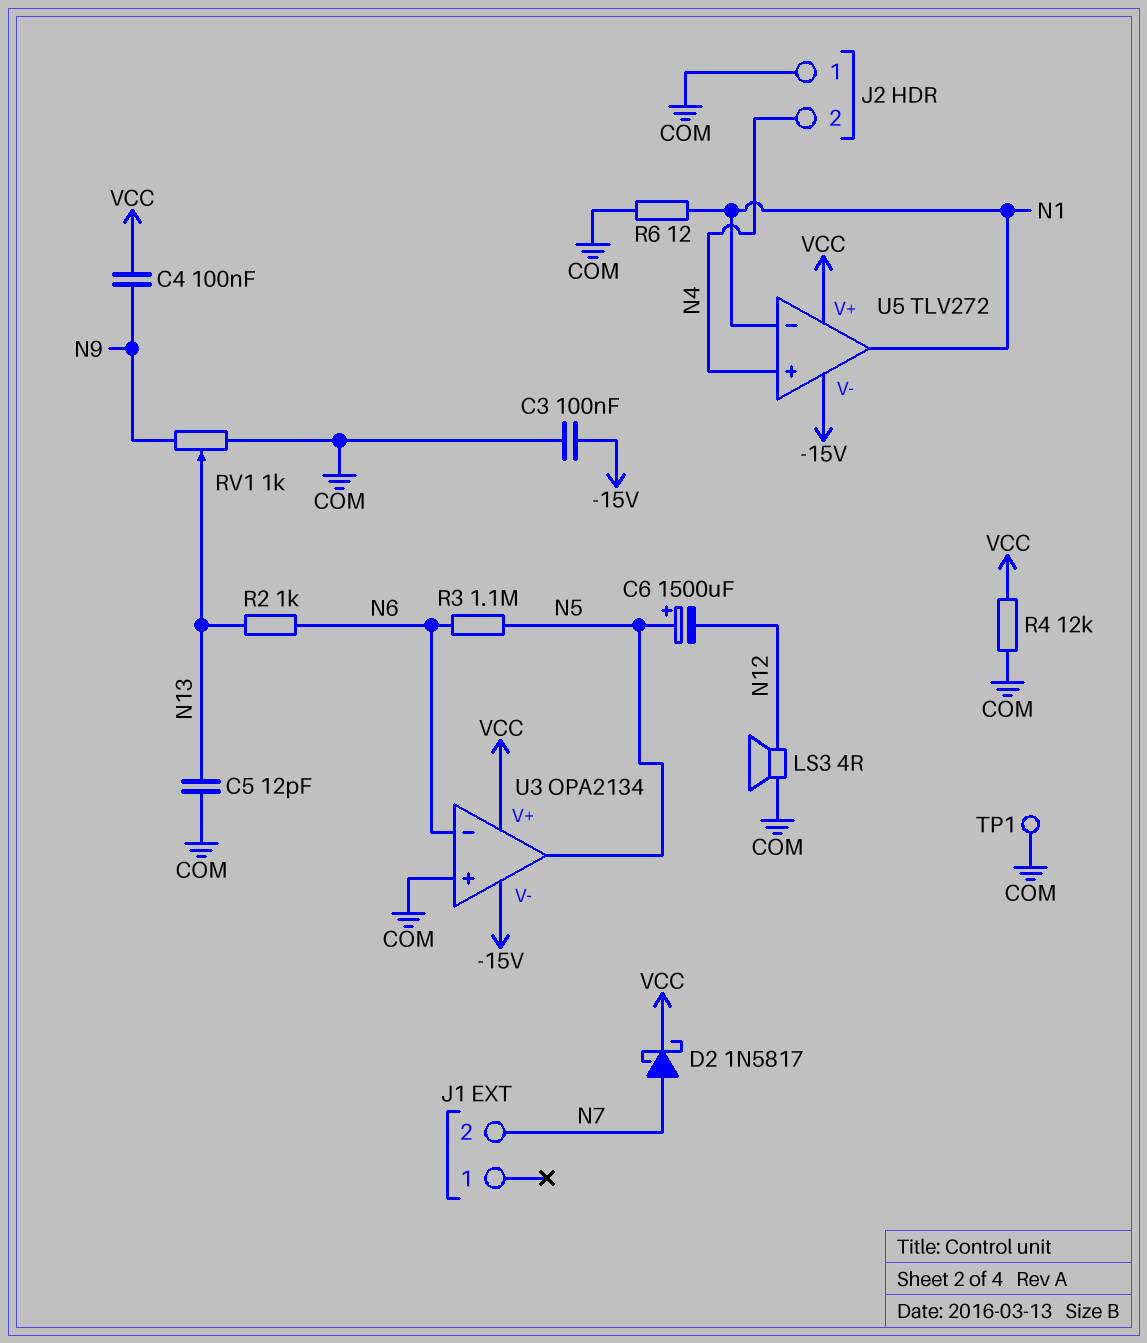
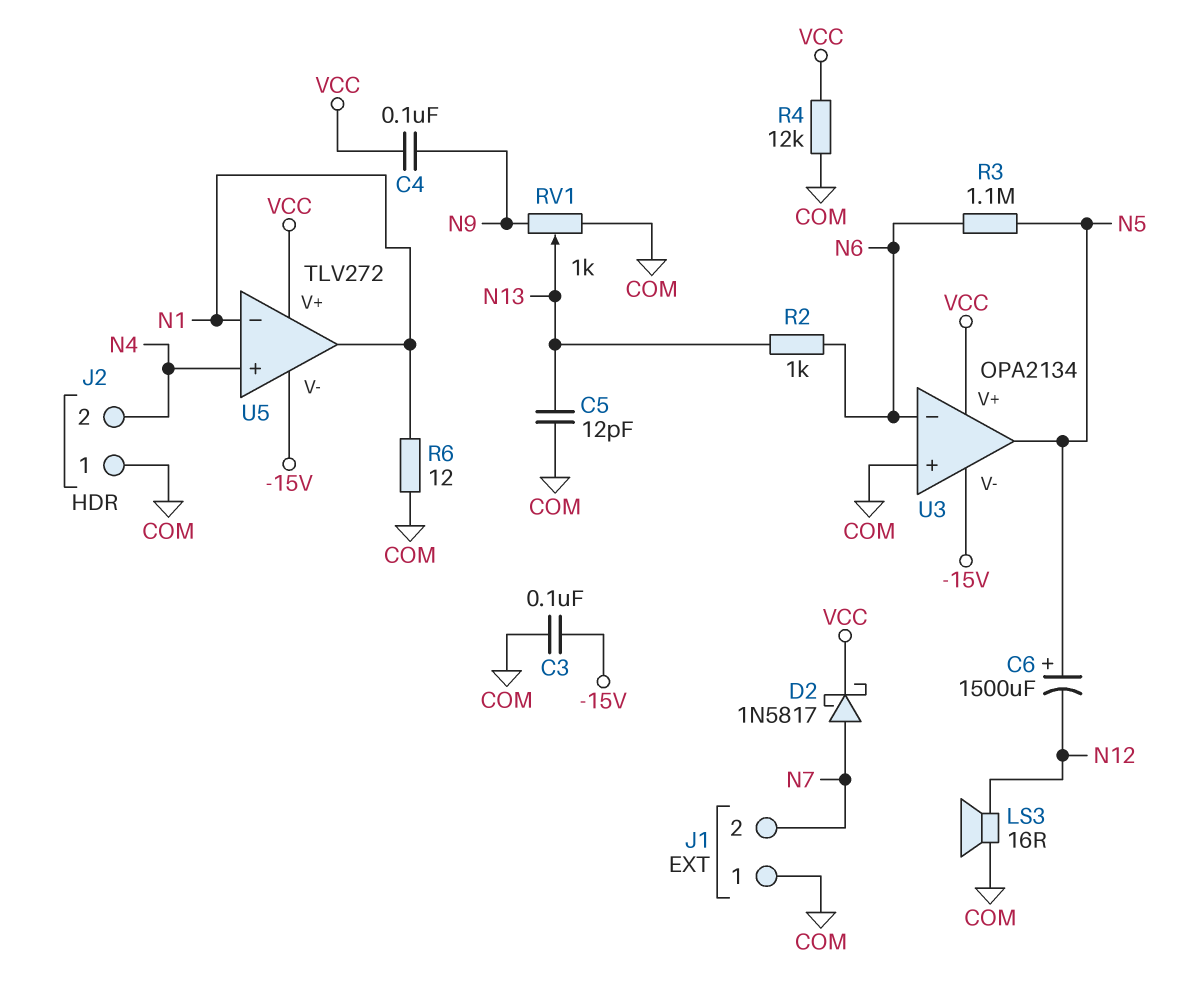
J1 pin 1: none -> COM
LS3: speaker 4R (COM, N12) -> speaker 16R (COM, N12)
TP1: test point (COM) -> none

